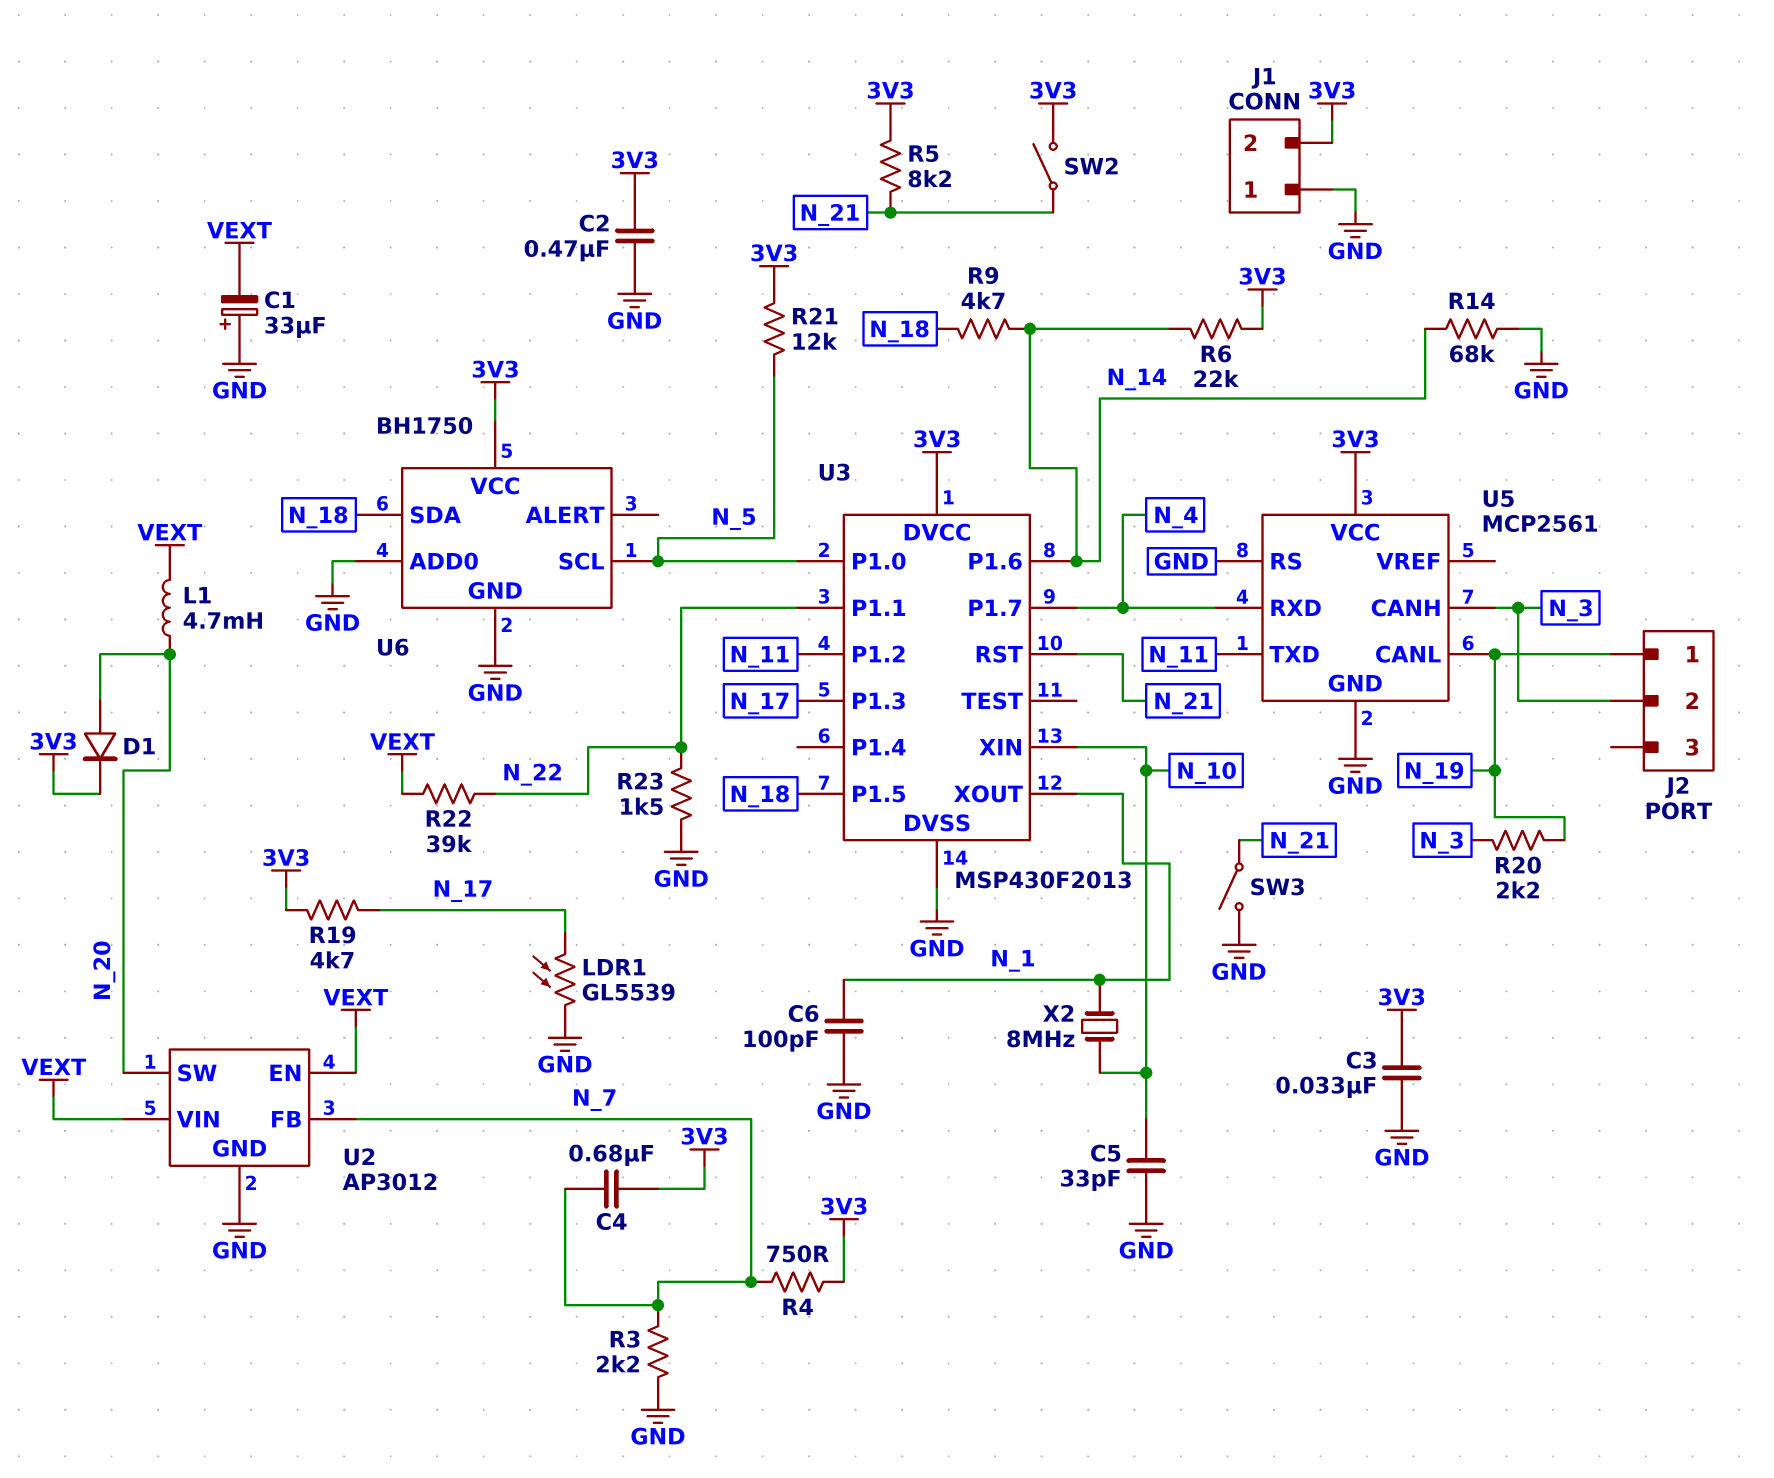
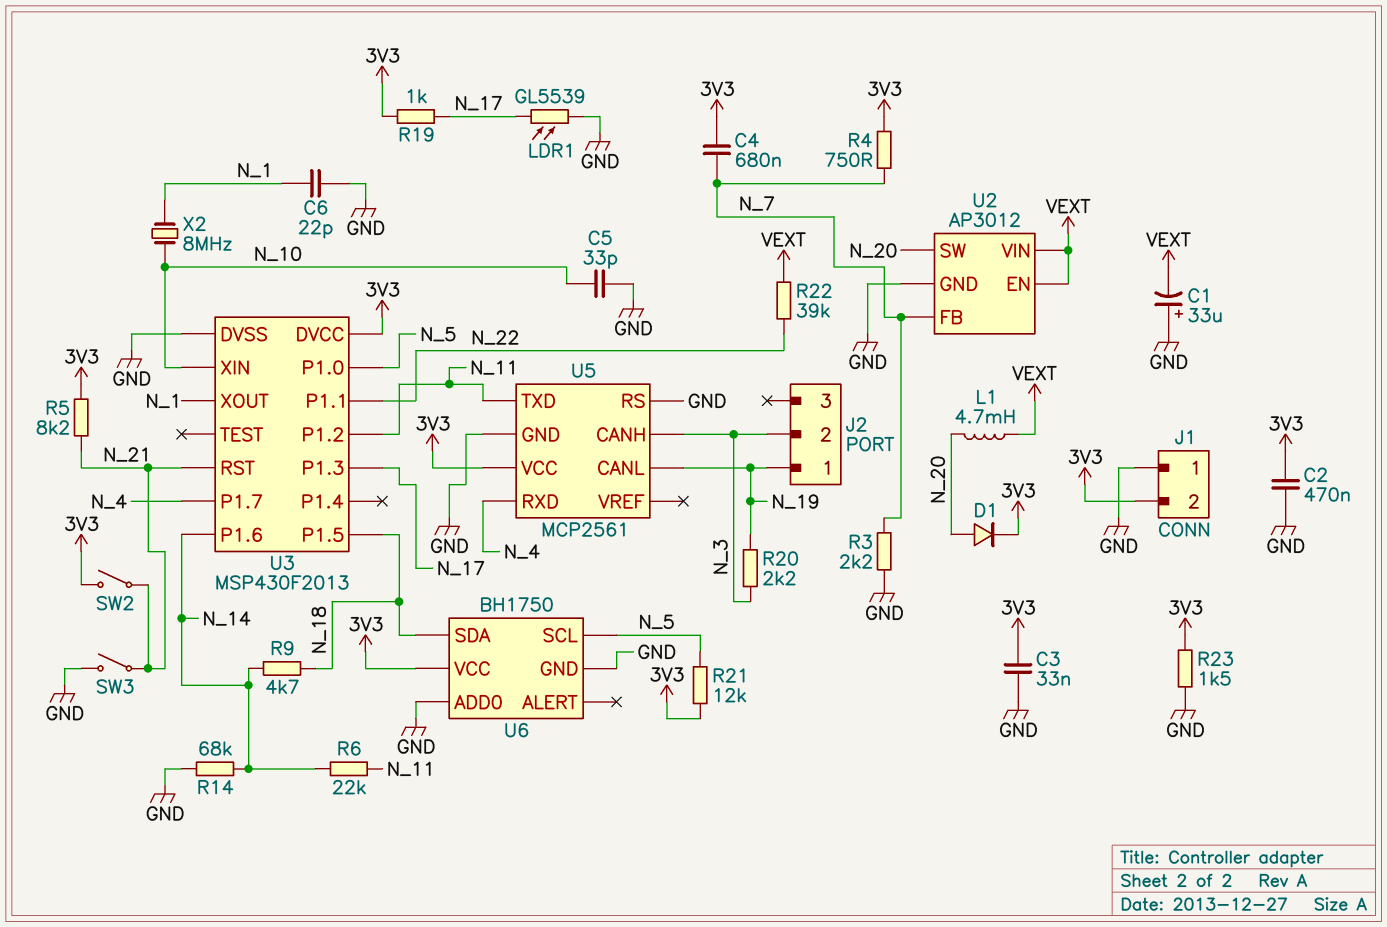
C6: 100pF (GND, N_1) -> 22pF (GND, N_1)
R6: 22k (3V3, N_14) -> 22k (N_11, N_14)
R19: 4.7k (3V3, N_17) -> 1k (3V3, N_17)
R23: 1.5k (GND, N_22) -> 1.5k (3V3, GND)

